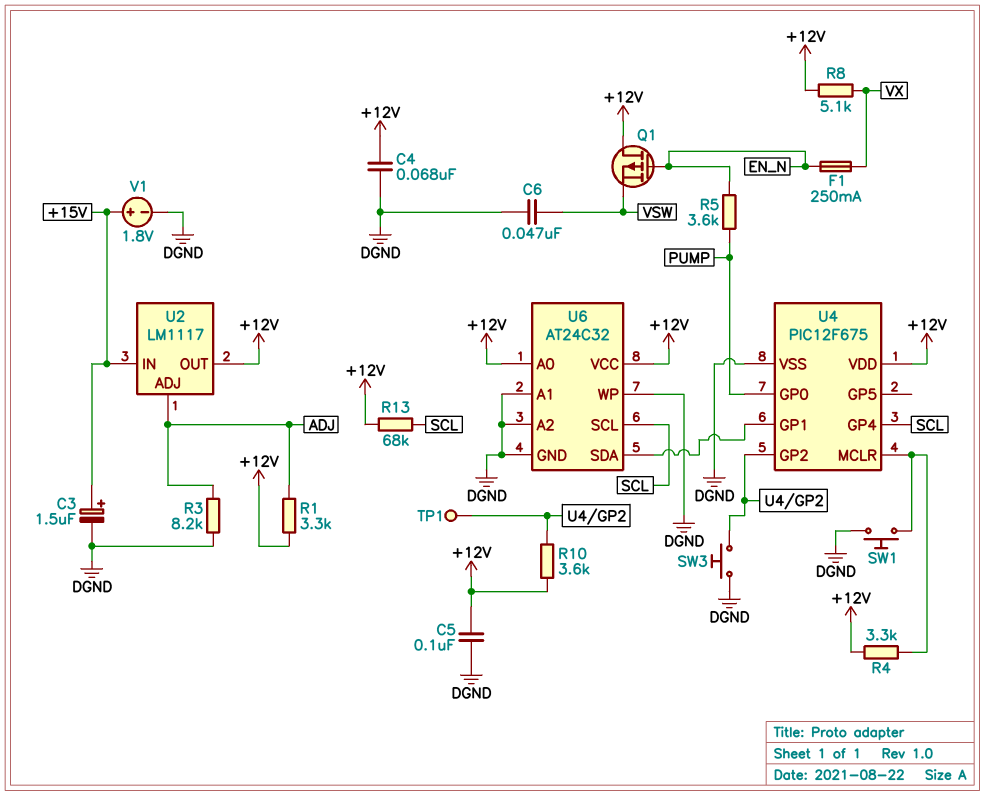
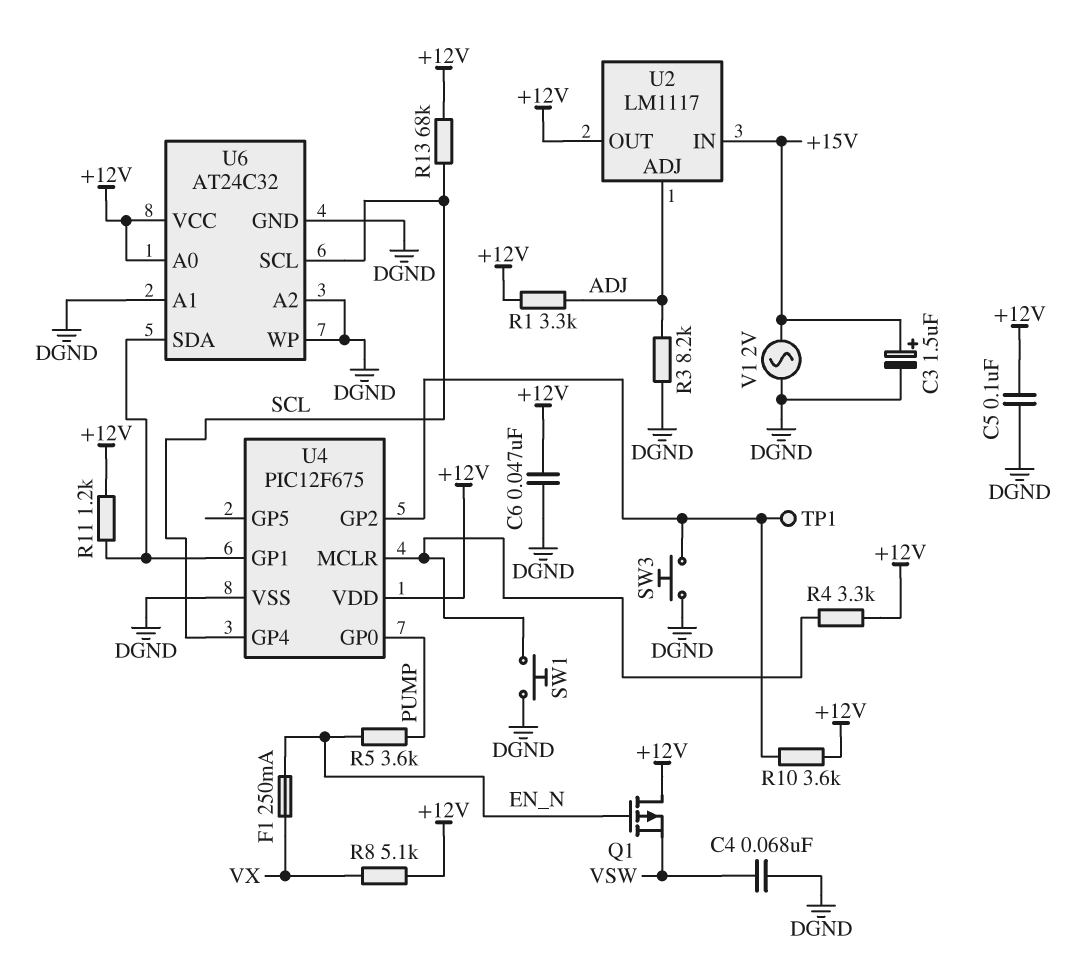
C4: 68nF (+12V, DGND) -> 68nF (DGND, VSW)
C6: 47nF (DGND, VSW) -> 47nF (+12V, DGND)
R11: none -> 1.2k (+12V, U4/GP1)
V1: 1.8V (plus +15V, minus DGND) -> AC 2V (+15V, DGND)

